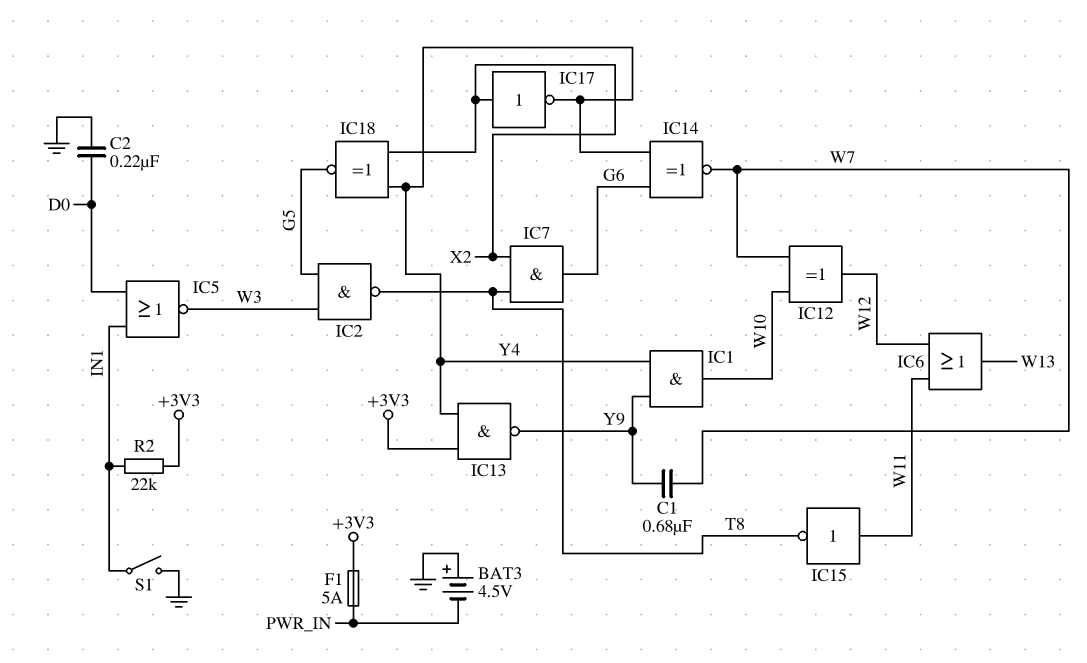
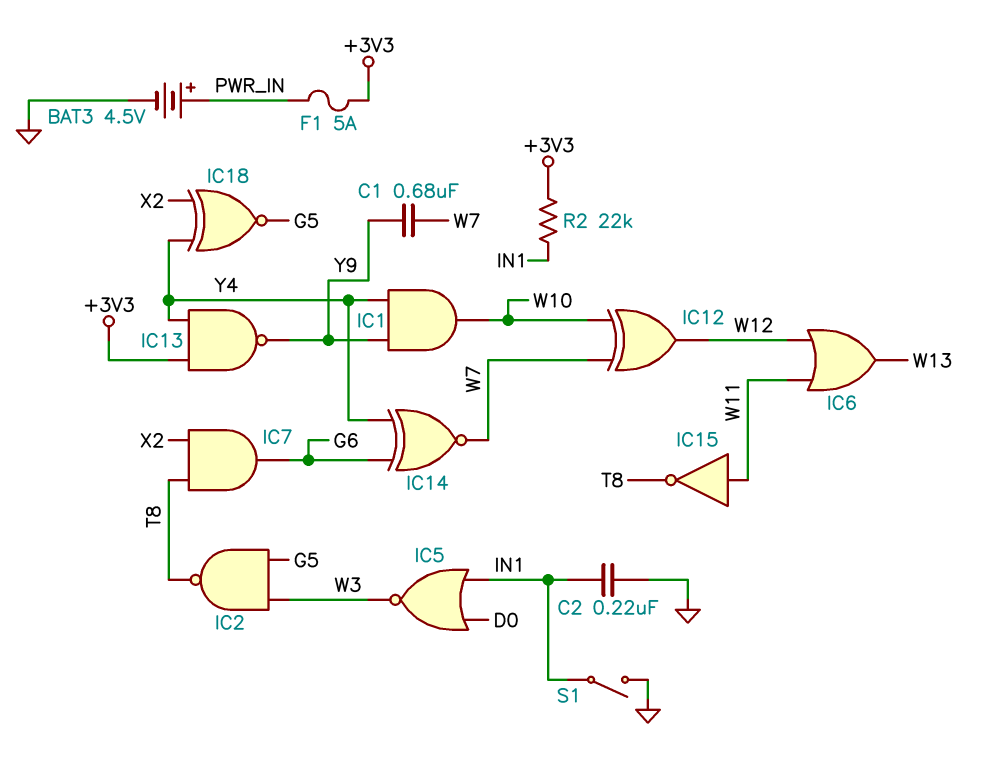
BAT3: 4.5V (plus GND, minus PWR_IN) -> 4.5V (plus PWR_IN, minus GND)
C2: 220nF (D0, GND) -> 220nF (GND, IN1)
IC17: NOT (in X2, out Y4) -> none

